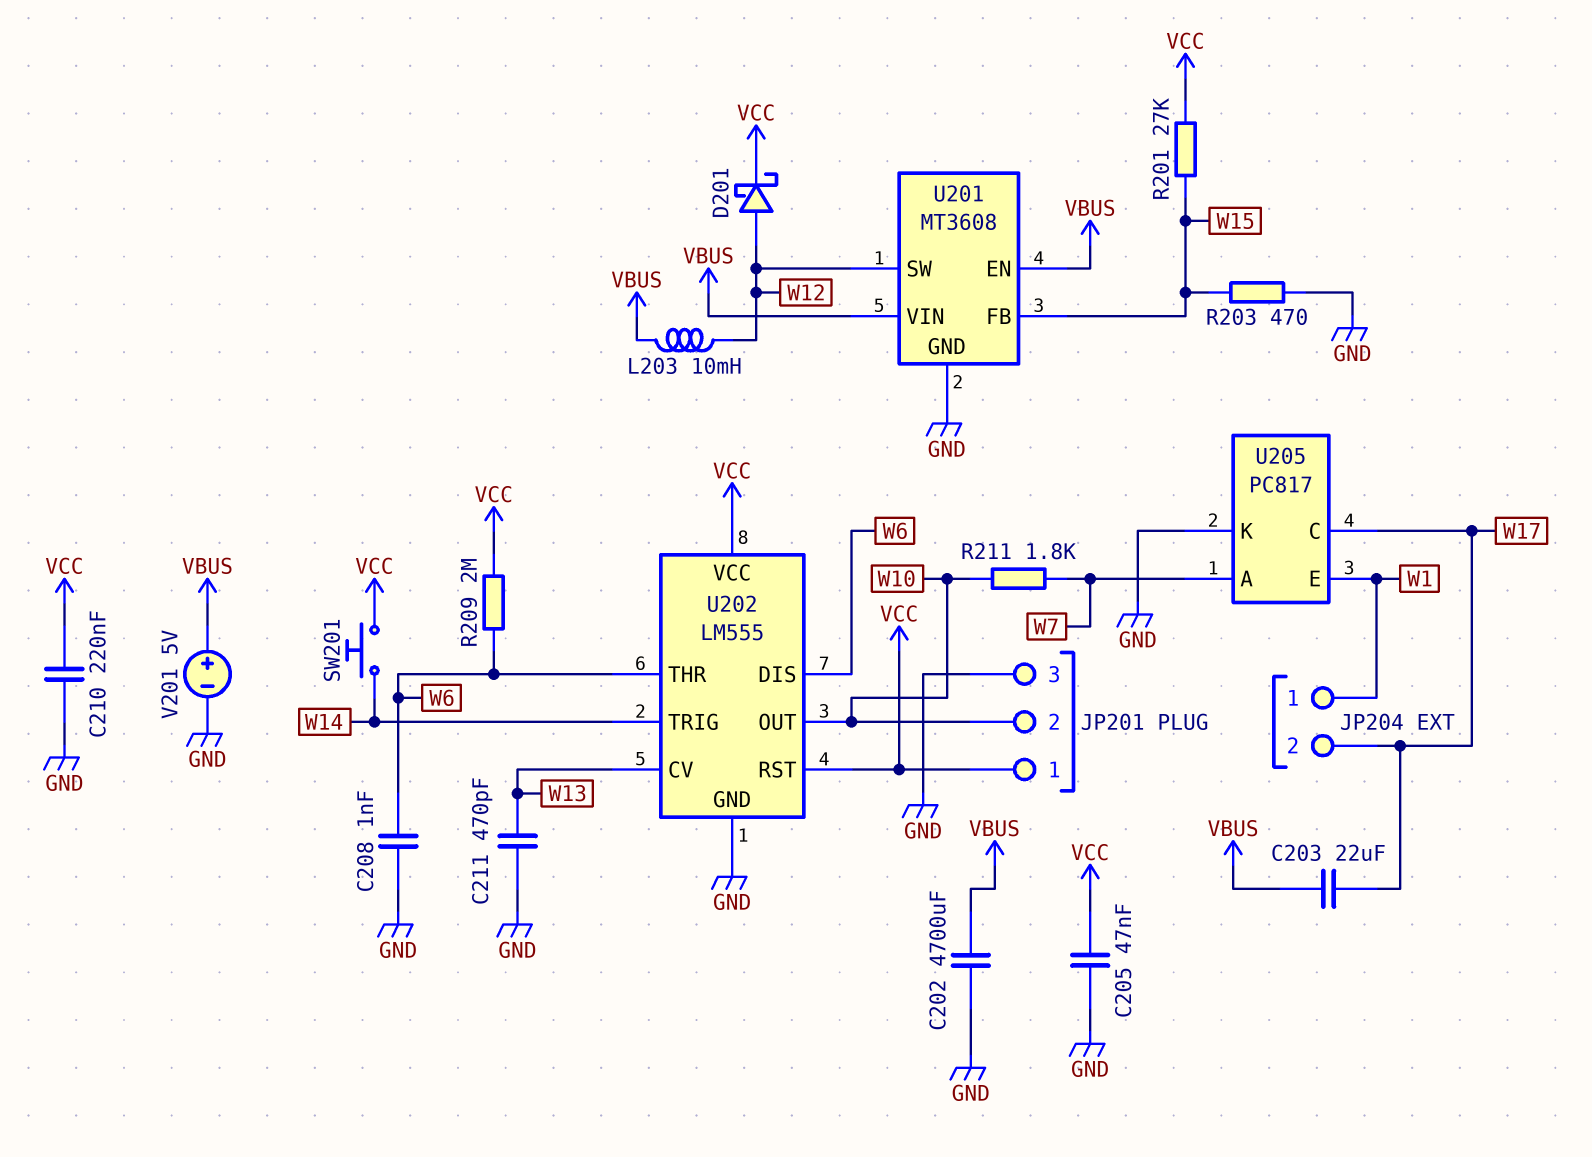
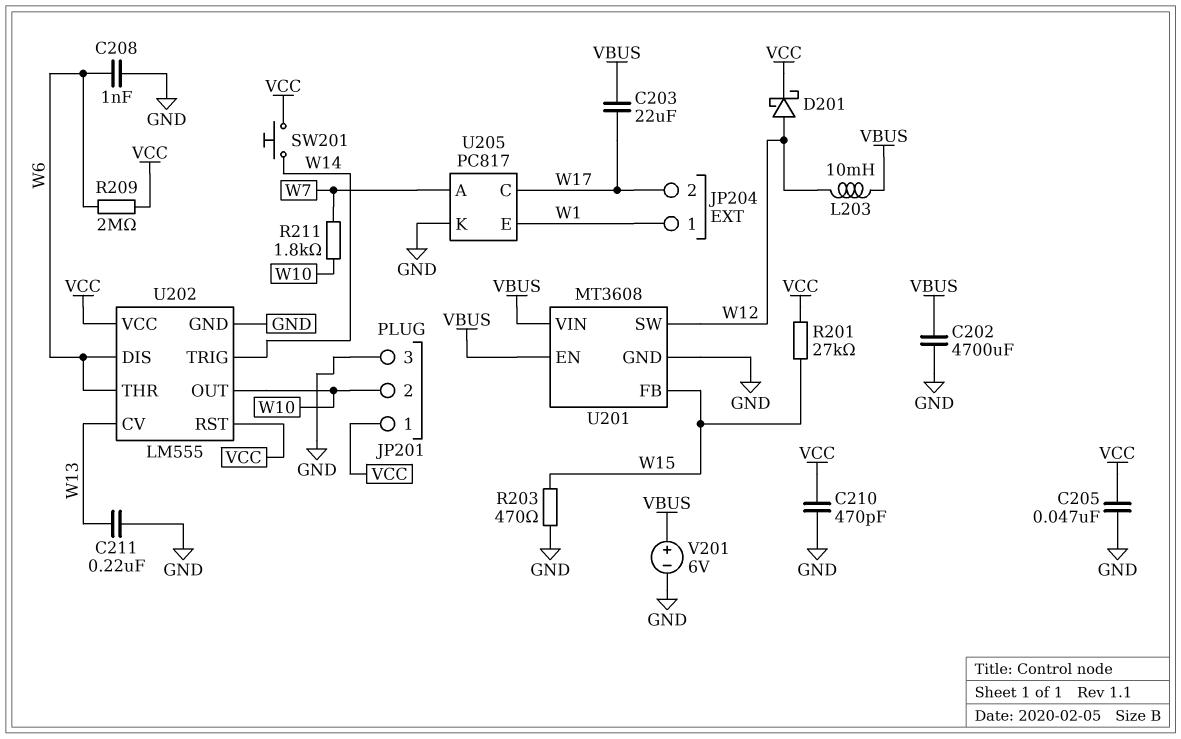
C210: 220nF (GND, VCC) -> 470pF (GND, VCC)
C211: 470pF (GND, W13) -> 220nF (GND, W13)
V201: 5V (plus VBUS, minus GND) -> 6V (plus VBUS, minus GND)

